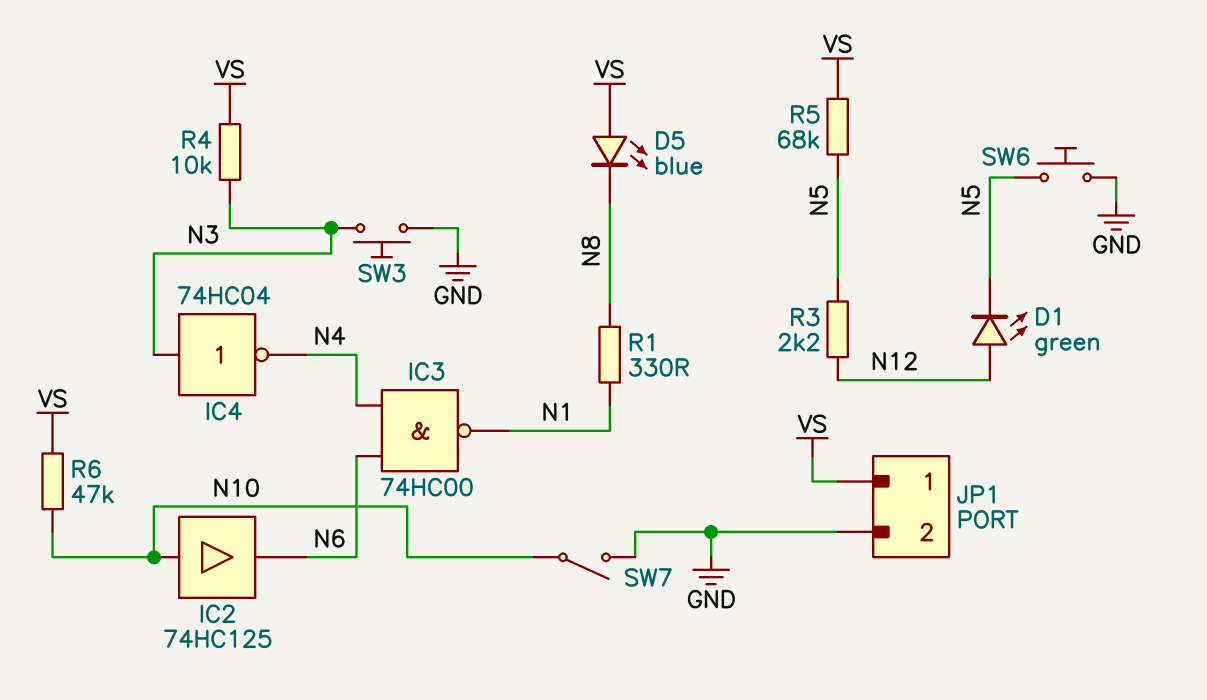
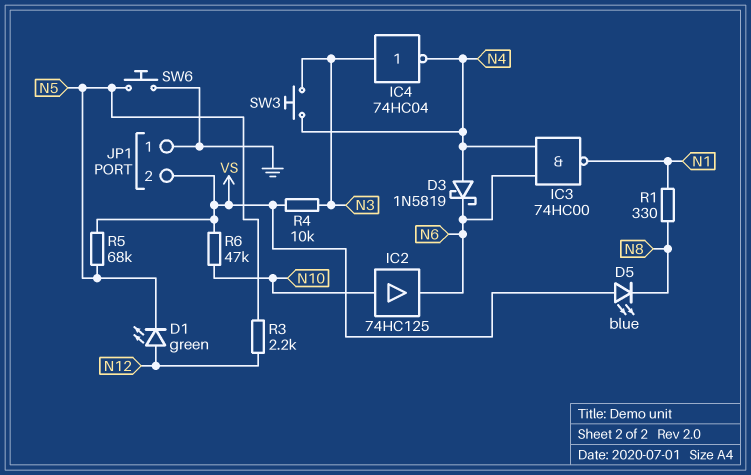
D3: none -> schottky 1N5819 (A N4, K N6)
JP1 pin 1: VS -> GND
JP1 pin 2: GND -> VS
SW3: button (GND, N3) -> button (N3, N4)
SW7: switch (GND, N10) -> none

